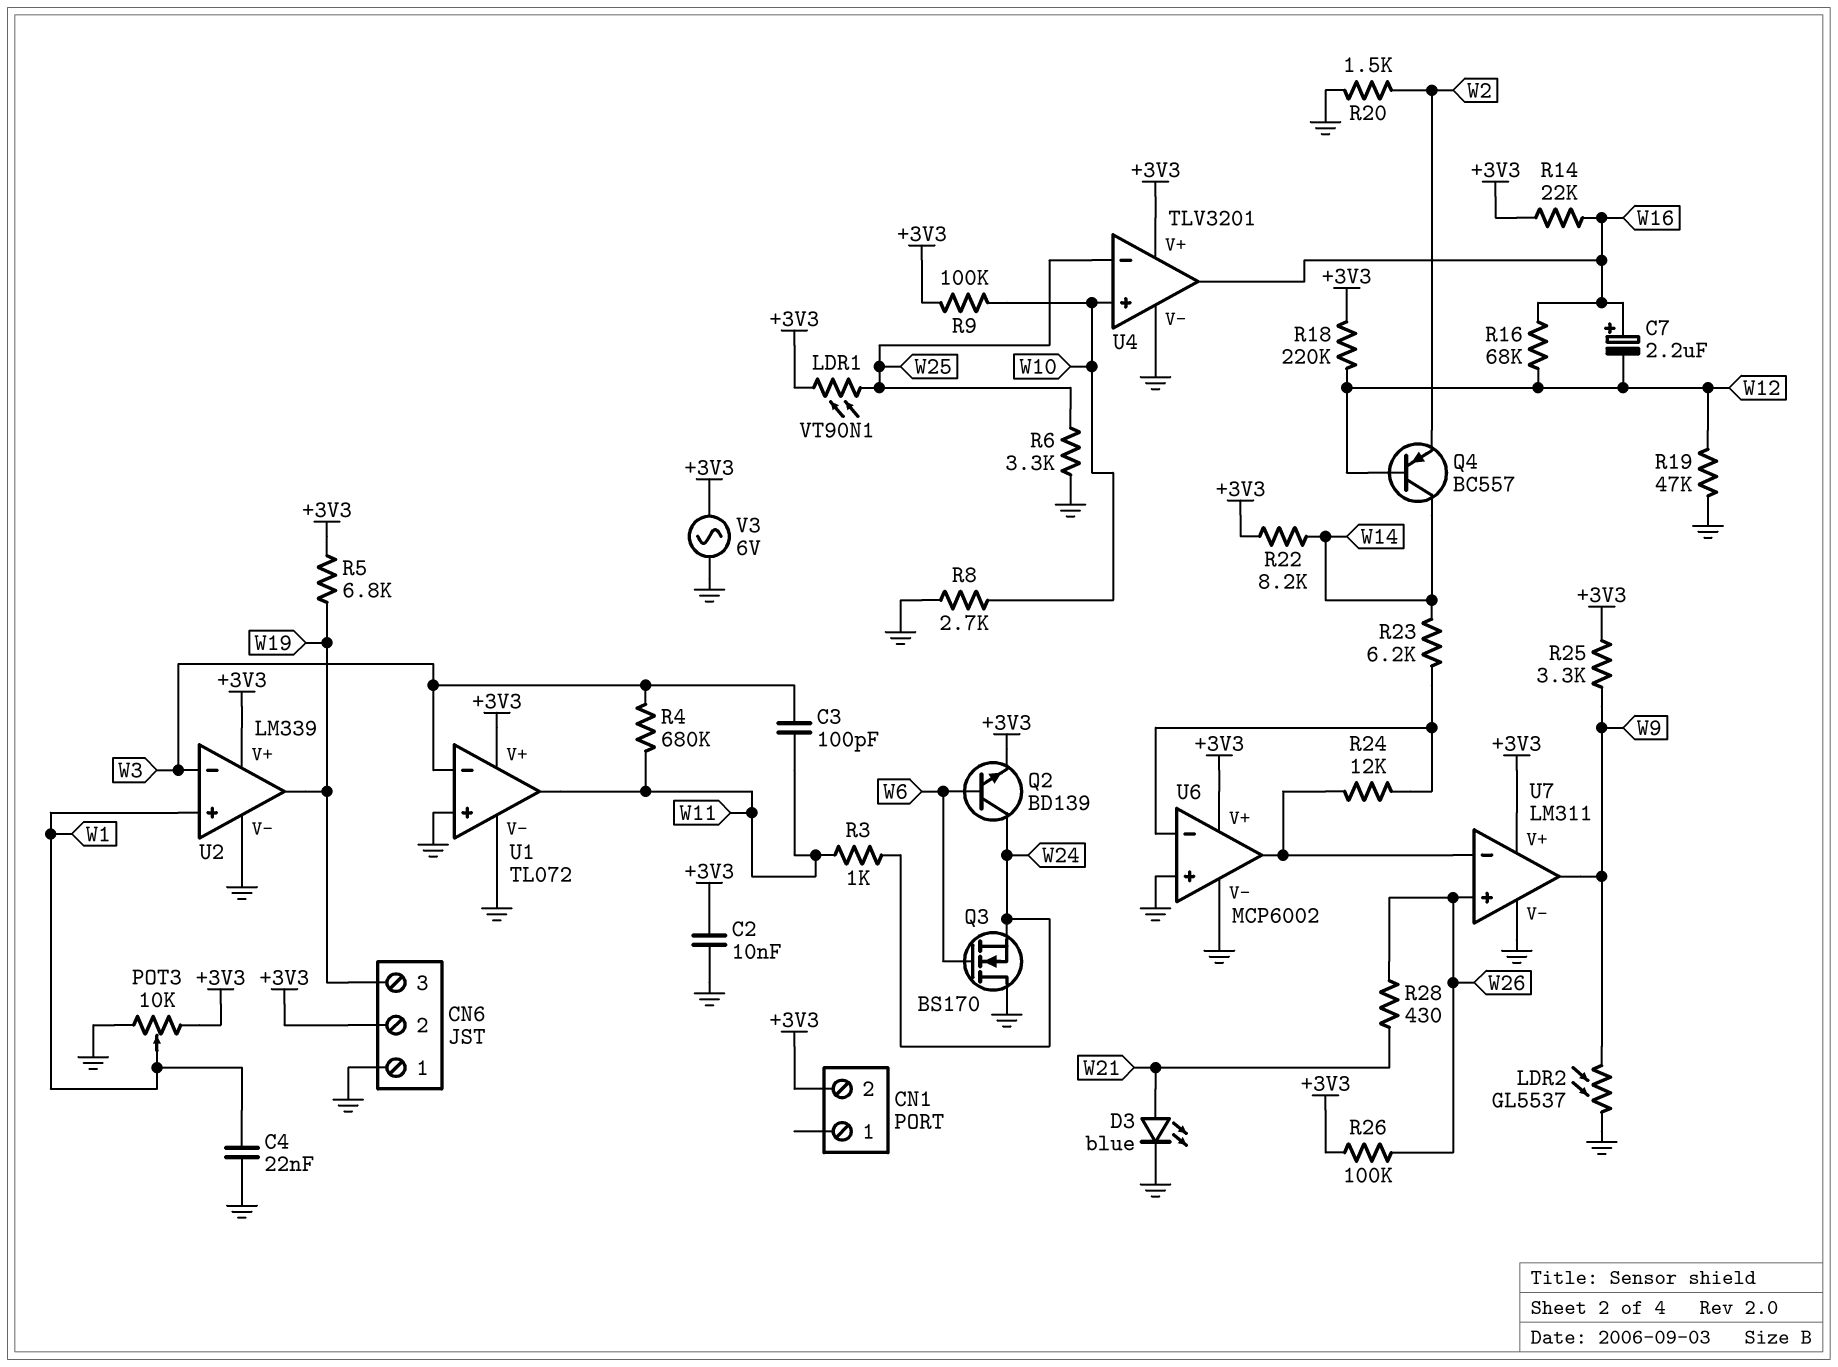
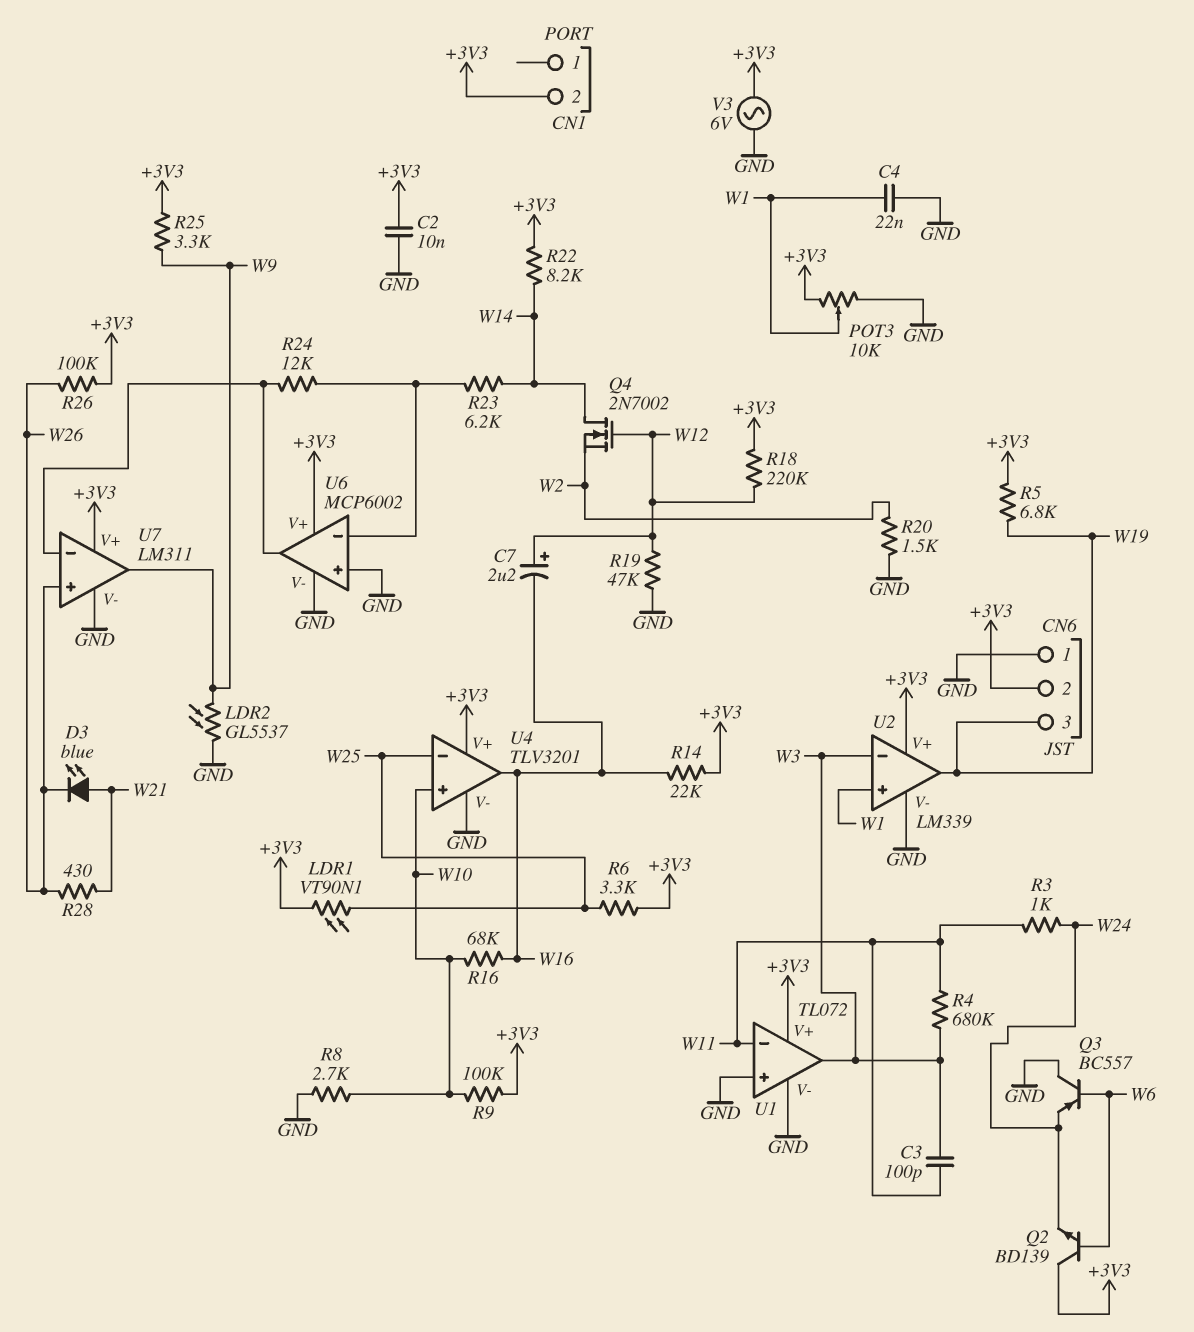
C7: 2.2uF (plus W16, minus W12) -> 2.2uF (plus W12, minus W16)
D3: LED blue (A W21, K GND) -> LED blue (A W21, K W26)
Q2: NPN BD139 (B W6, C W24, E +3V3) -> NPN BD139 (B W6, C +3V3, E W24)
Q3: NMOS BS170 (G W6, D GND, S W24) -> PNP BC557 (B W6, C GND, E W24)
Q4: PNP BC557 (B W12, C W14, E W2) -> NMOS 2N7002 (G W12, D W14, S W2)
R6: 3.3k (GND, W25) -> 3.3k (+3V3, W25)
R16: 68k (W12, W16) -> 68k (W10, W16)
U1 pin in-: W3 -> W11
U1 pin out: W11 -> W3

